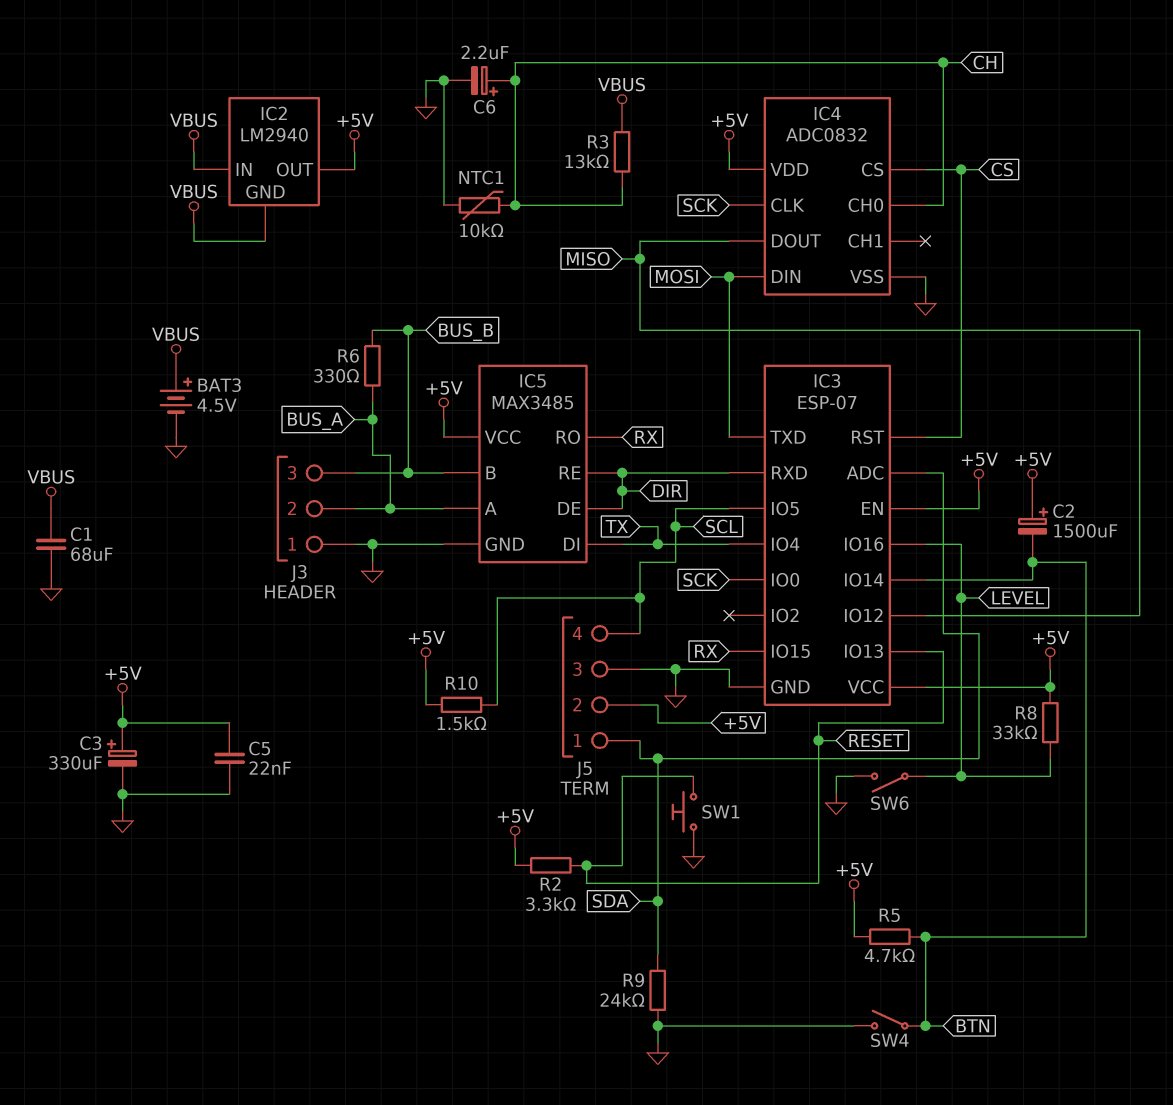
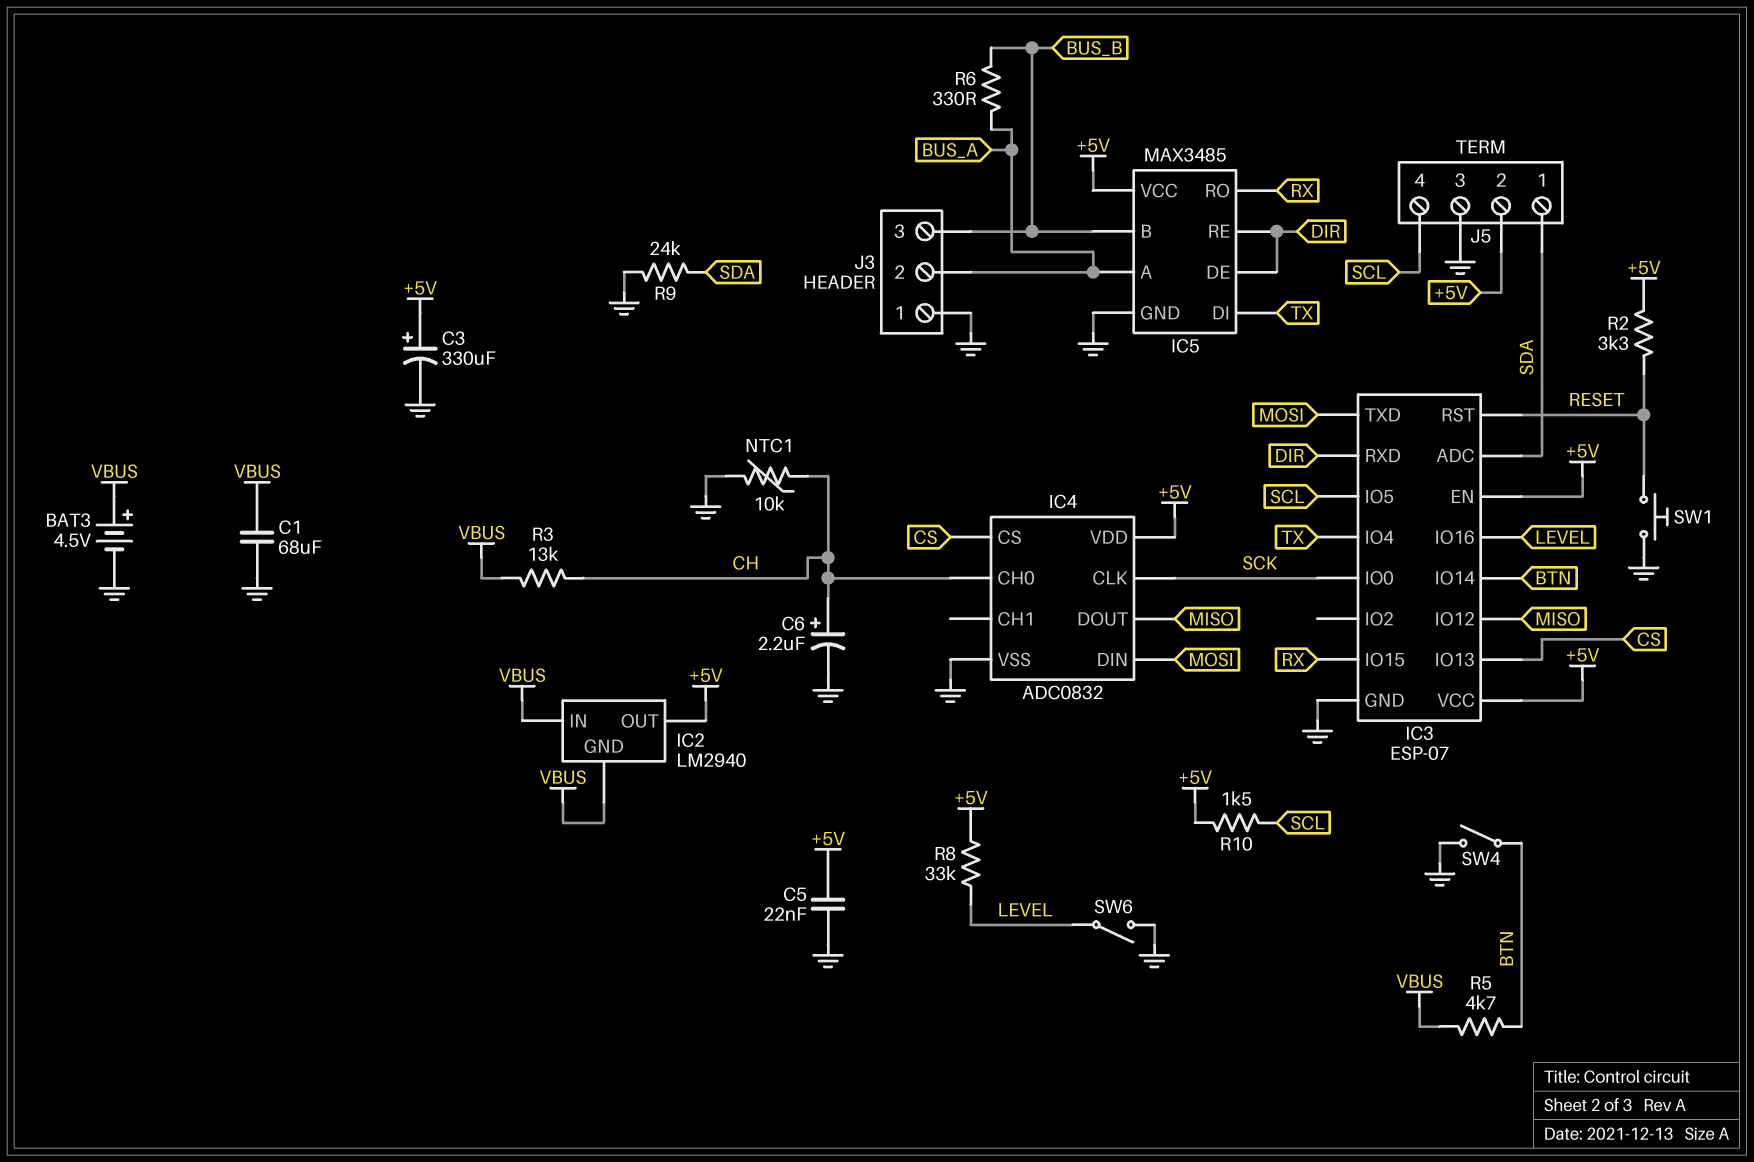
C2: 1500uF (plus +5V, minus BTN) -> none
IC3 pin IO13: RESET -> CS
IC3 pin RST: CS -> RESET
R5: 4.7k (+5V, BTN) -> 4.7k (BTN, VBUS)

